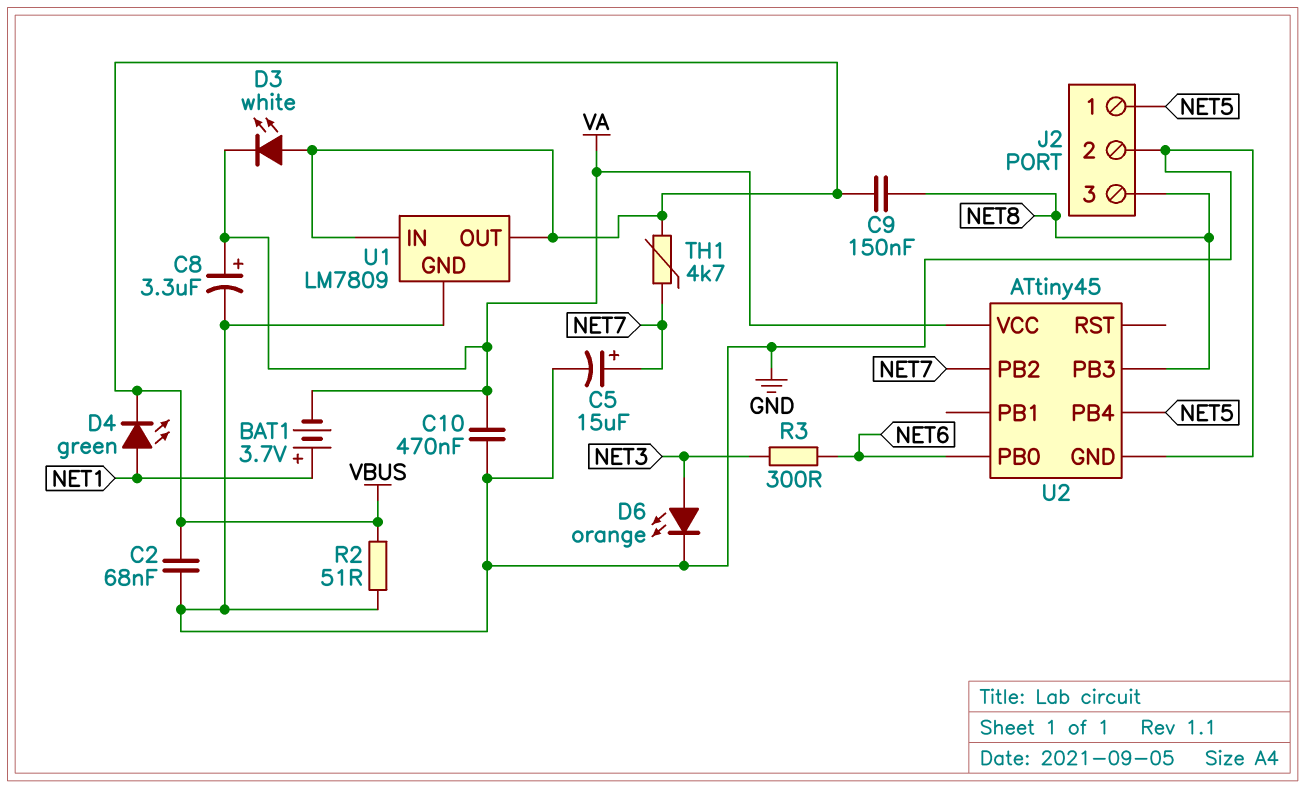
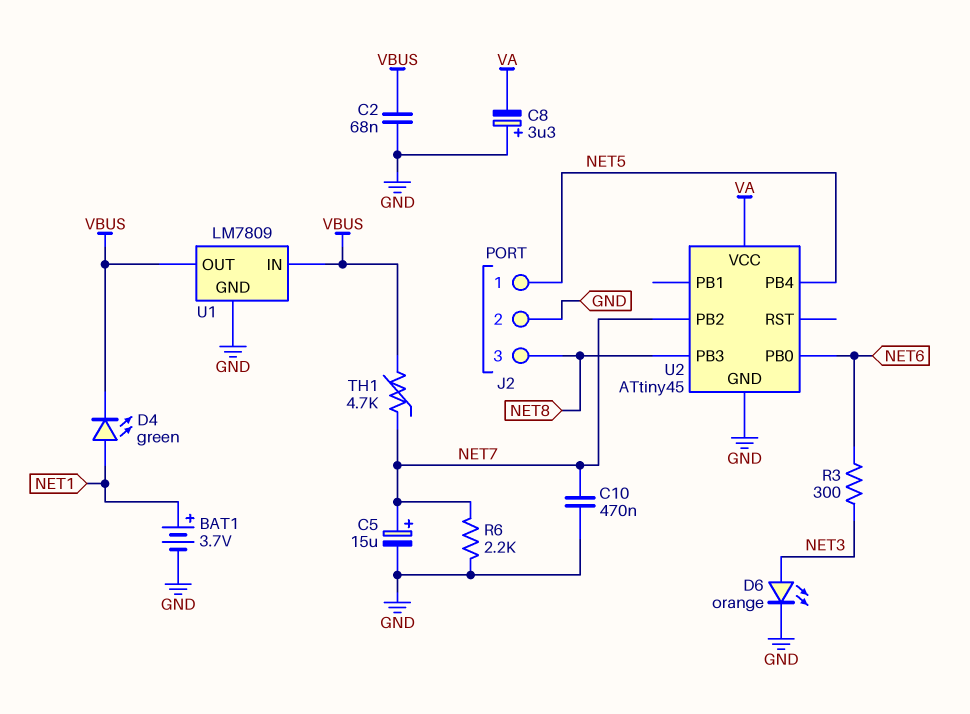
BAT1: 3.7V (plus NET1, minus VA) -> 3.7V (plus NET1, minus GND)
C8: 3.3uF (plus VA, minus GND) -> 3.3uF (plus GND, minus VA)
C9: 150nF (NET8, VBUS) -> none
C10: 470nF (GND, VA) -> 470nF (GND, NET7)
D3: LED white (A VBUS, K VA) -> none
R2: 51 (GND, VBUS) -> none
R6: none -> 2.2k (GND, NET7)

